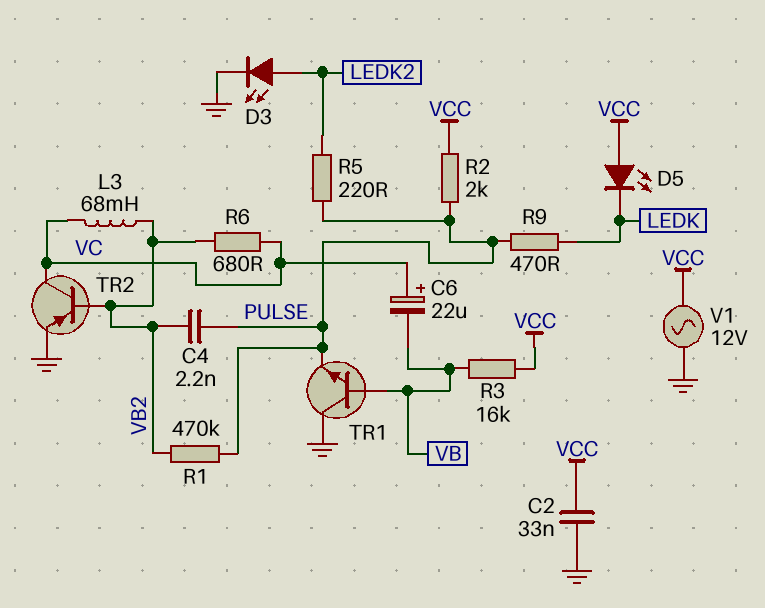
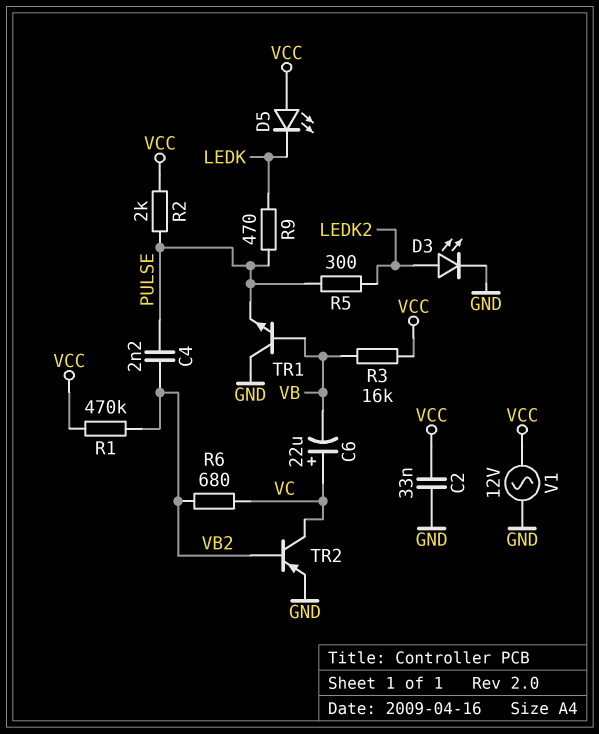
L3: 68mH (VB2, VC) -> none
R1: 470k (PULSE, VB2) -> 470k (VB2, VCC)
R5: 220 (LEDK2, PULSE) -> 300 (LEDK2, PULSE)

